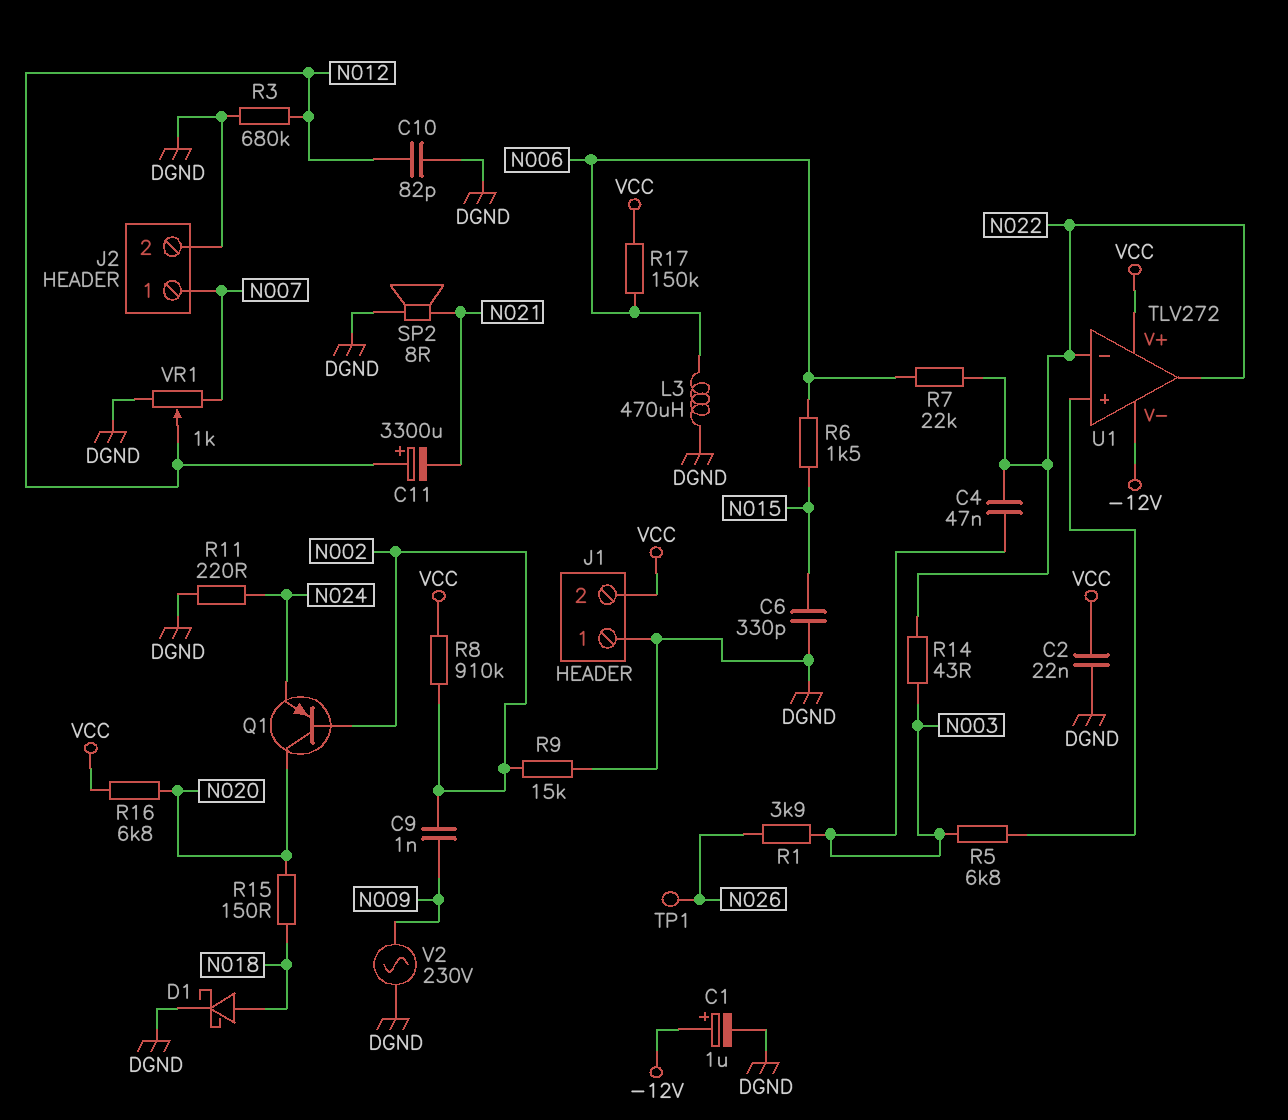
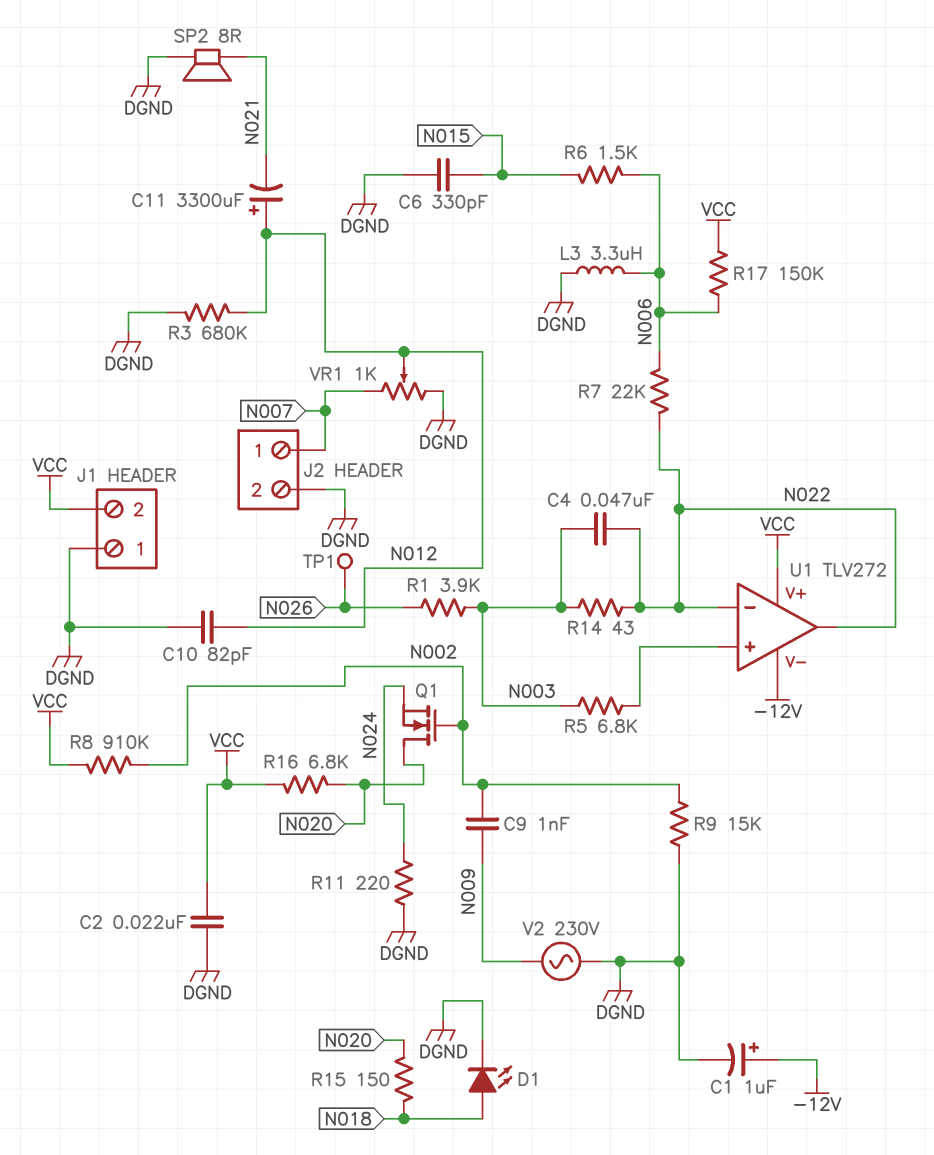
D1: schottky (A N018, K DGND) -> LED (A N018, K DGND)
L3: 470uH (DGND, N006) -> 3.3uH (DGND, N006)
Q1: PNP (B N002, C N020, E N024) -> NMOS (G N002, D N020, S N024)

